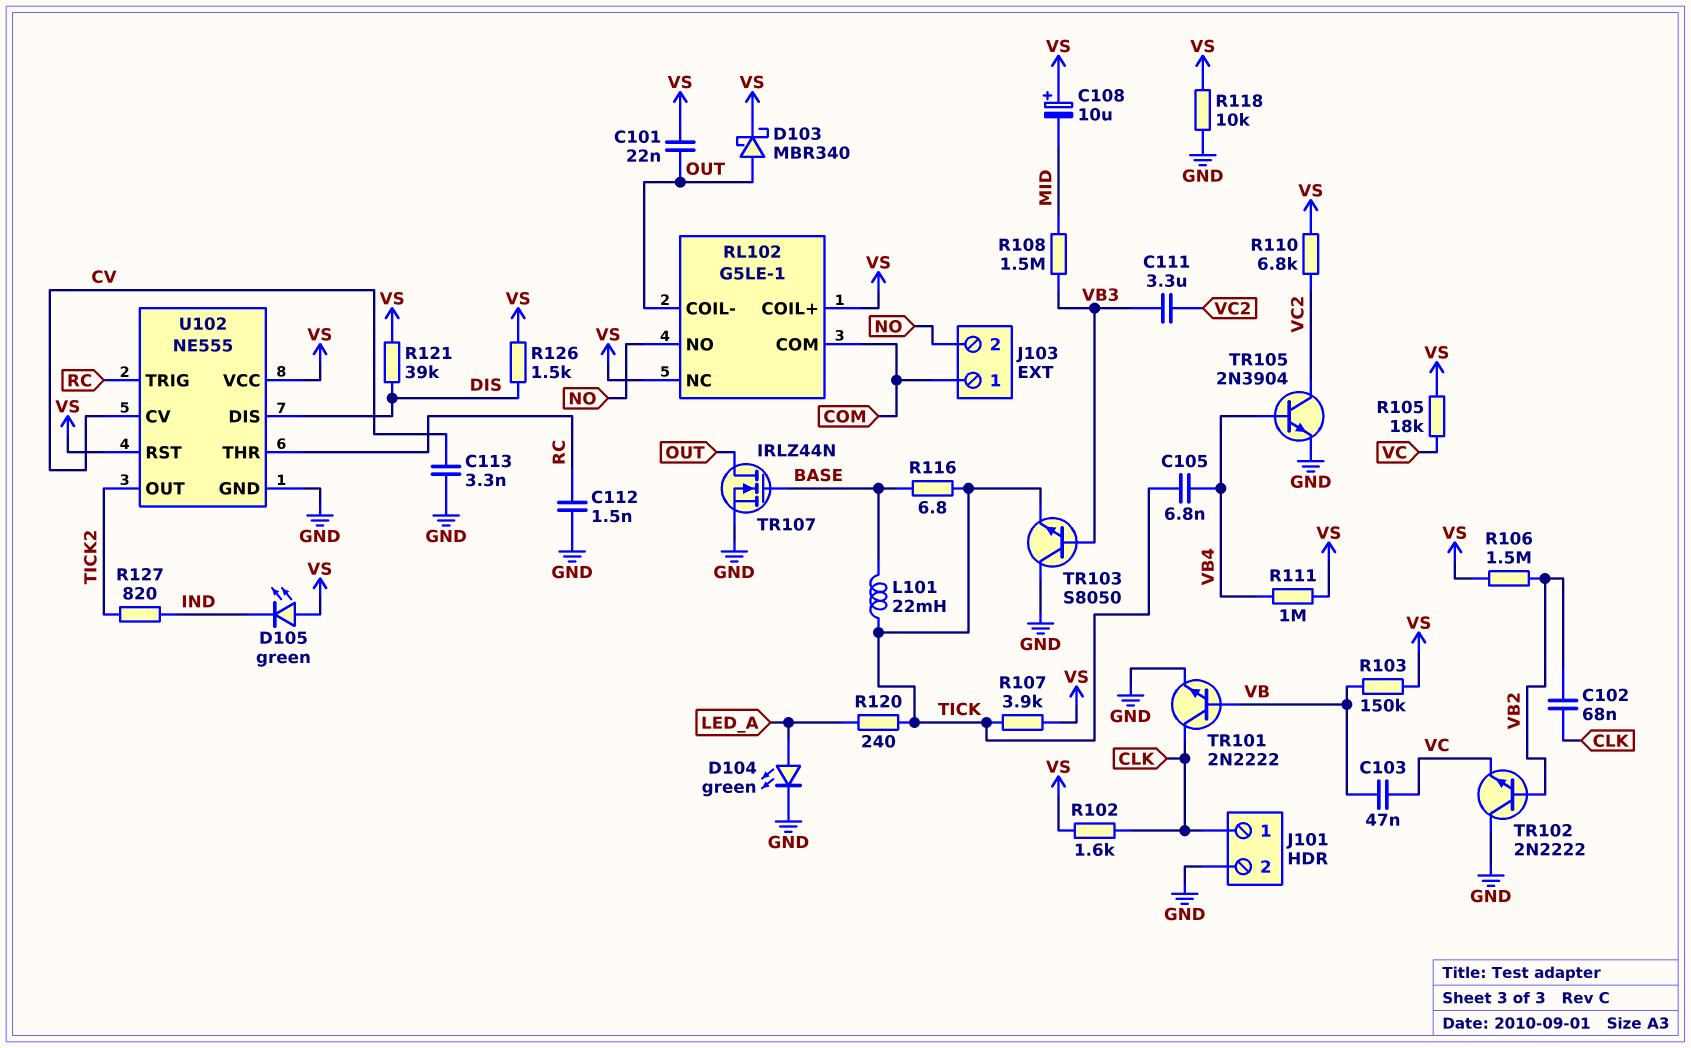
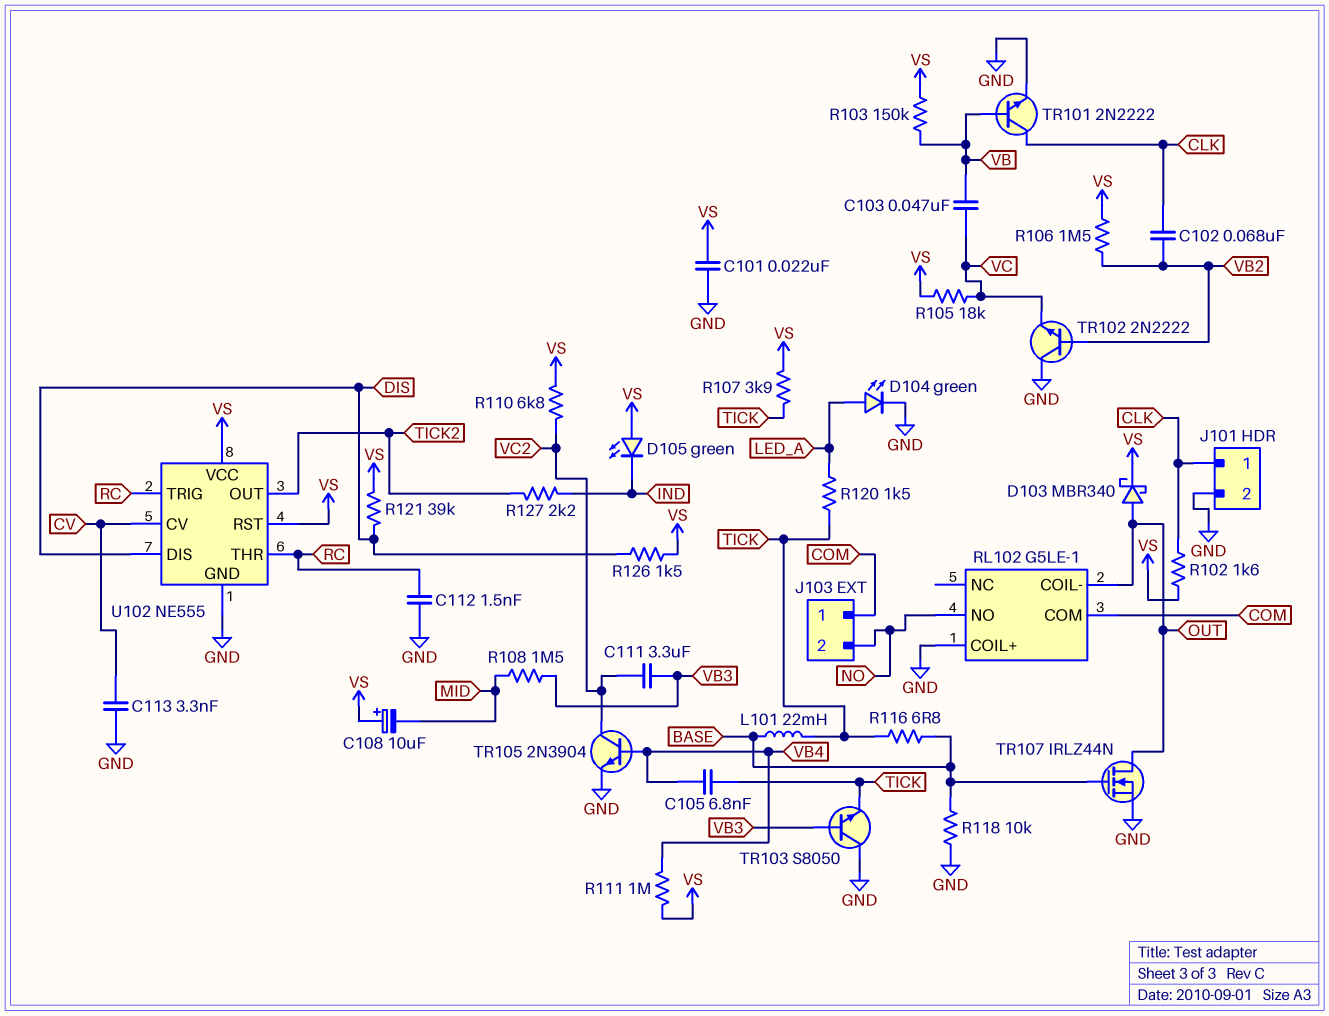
C101: 22nF (OUT, VS) -> 22nF (GND, VS)
R118: 10k (GND, VS) -> 10k (BASE, GND)
R120: 240 (LED_A, TICK) -> 1.5k (LED_A, TICK)
R127: 820 (IND, TICK2) -> 2.2k (IND, TICK2)
RL102 pin COIL+: VS -> GND
RL102 pin NC: VS -> none

